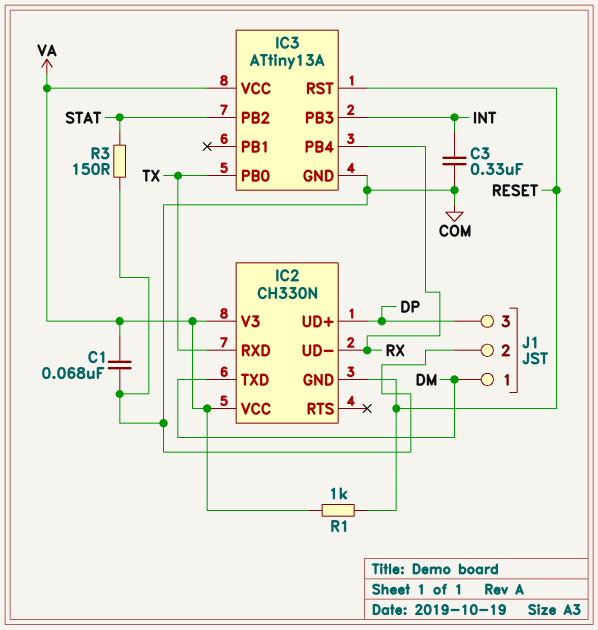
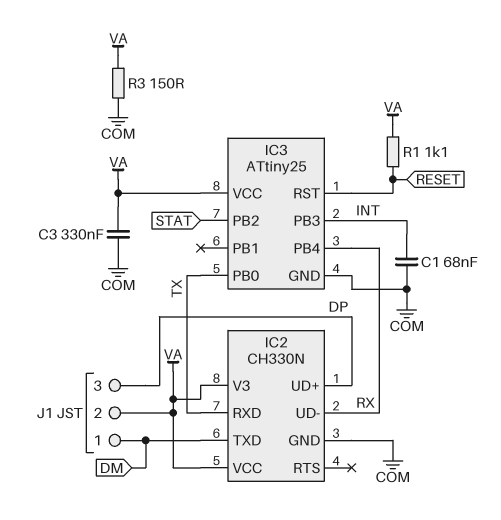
C1: 68nF (COM, VA) -> 68nF (COM, INT)
C3: 330nF (COM, INT) -> 330nF (COM, VA)
IC2 pin GND: RESET -> COM
IC3: ATtiny13A -> ATtiny25
J1 pin 2: COM -> VA
R1: 1k (RESET, VA) -> 1.1k (RESET, VA)
R3: 150 (COM, STAT) -> 150 (COM, VA)

